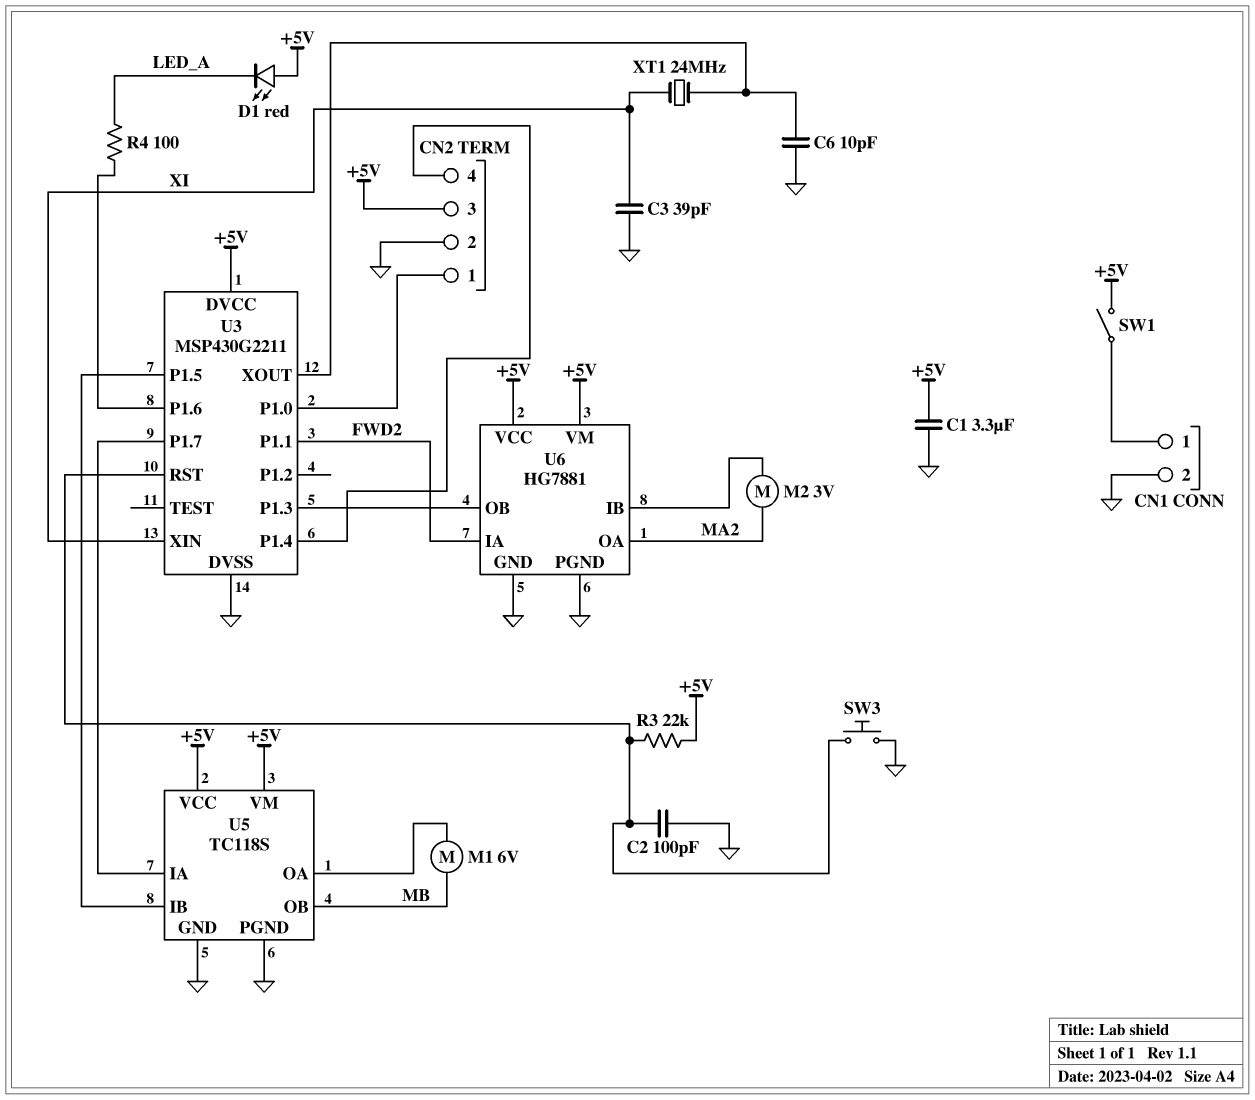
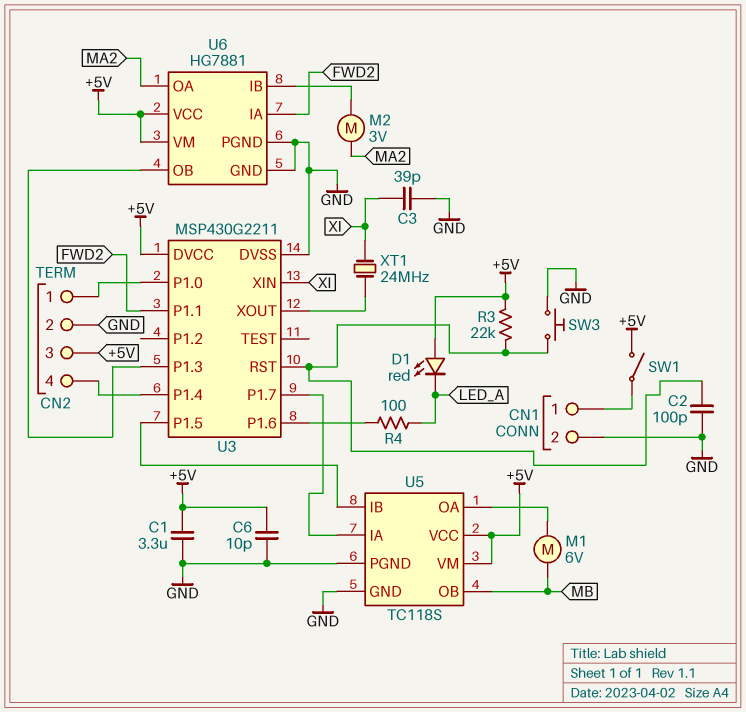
C6: 10pF (GND, U3/XOUT) -> 10pF (+5V, GND)

